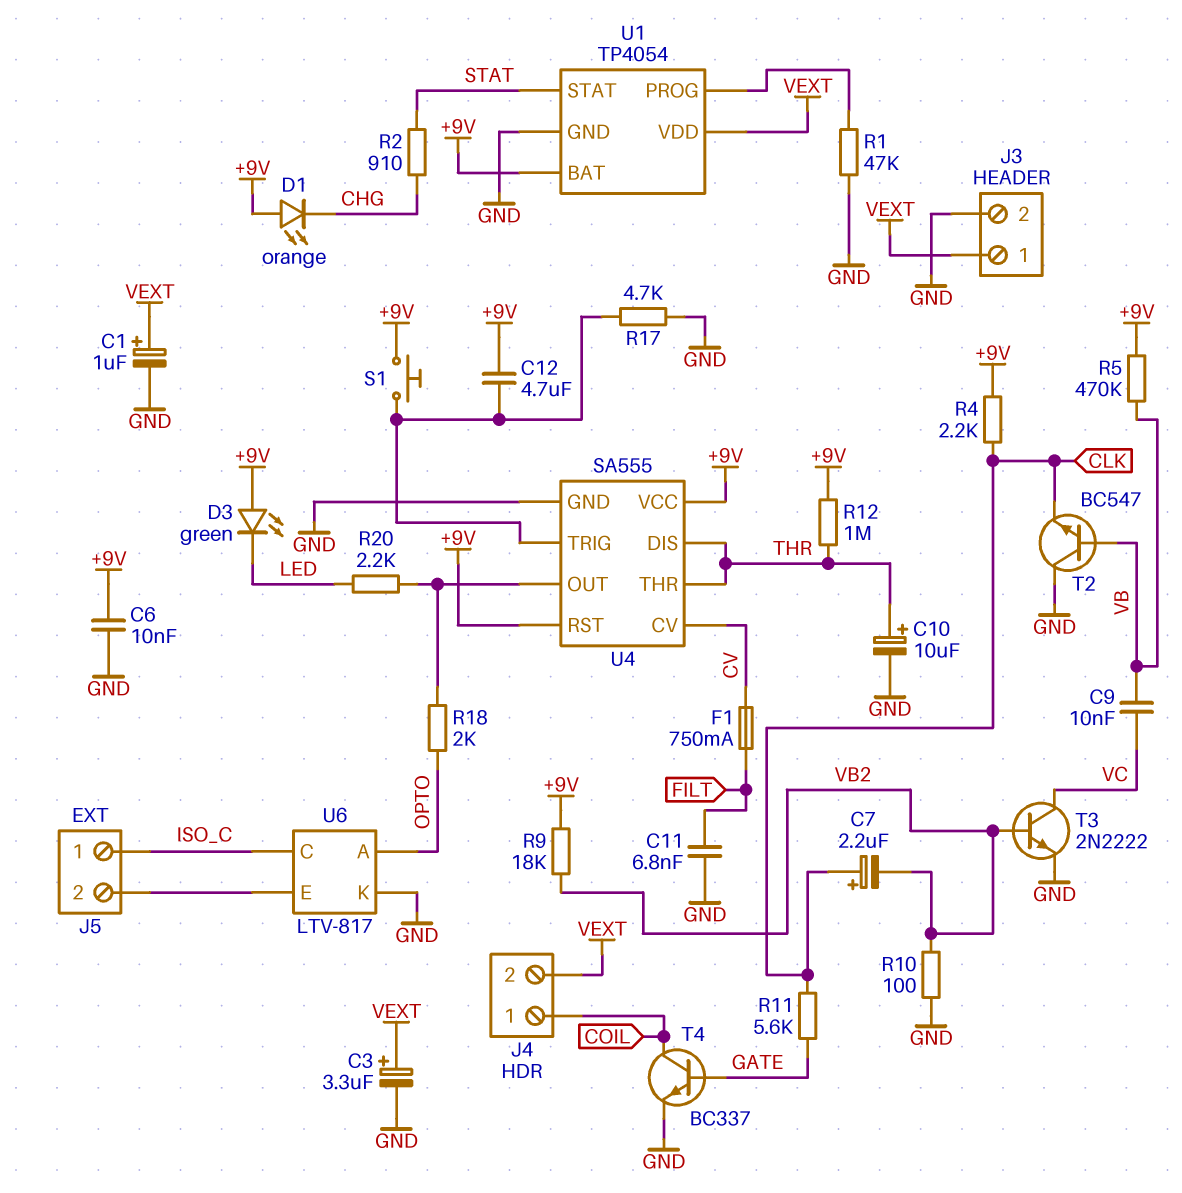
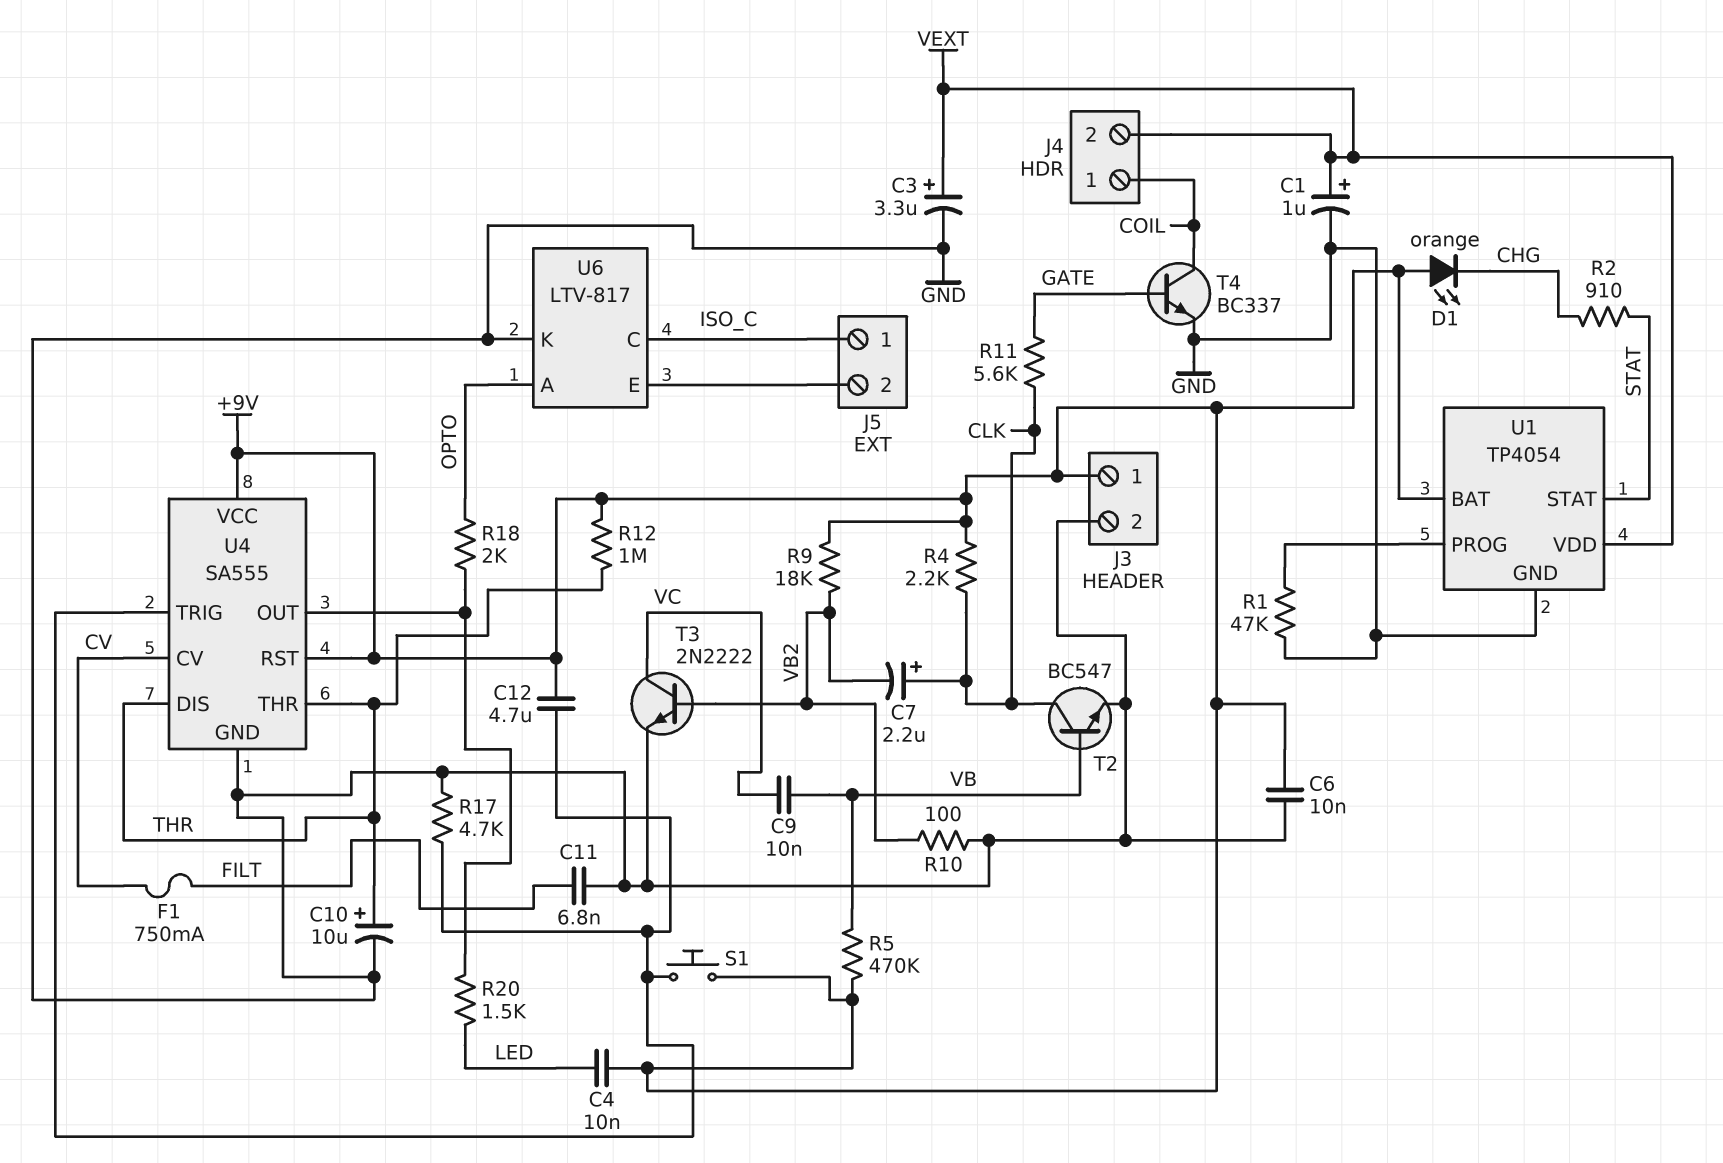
C4: none -> 10nF (+9V, LED)
D3: LED green (A +9V, K LED) -> none
J3 pin 1: VEXT -> +9V
R20: 2.2k (LED, U4/OUT) -> 1.5k (LED, U4/OUT)
T2: NPN BC547 (B VB, C GND, E CLK) -> NPN BC547 (B VB, C CLK, E GND)

